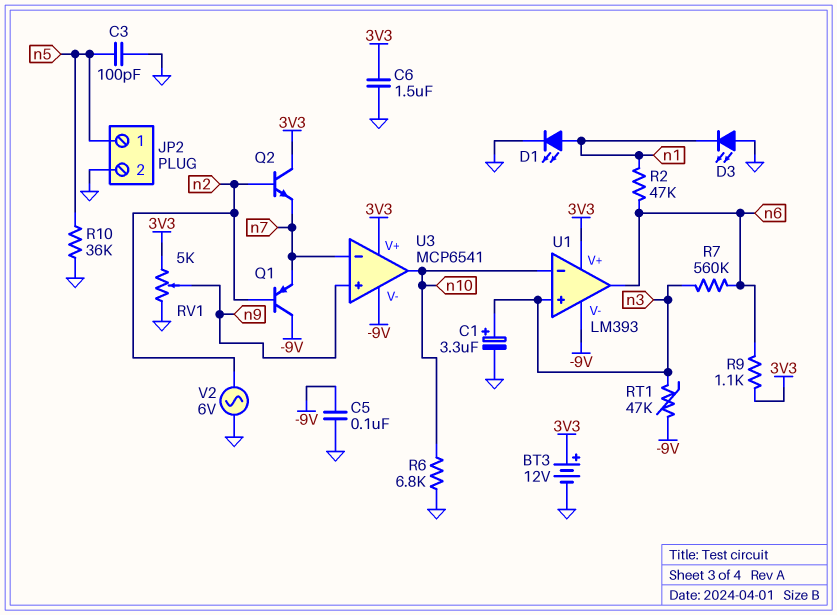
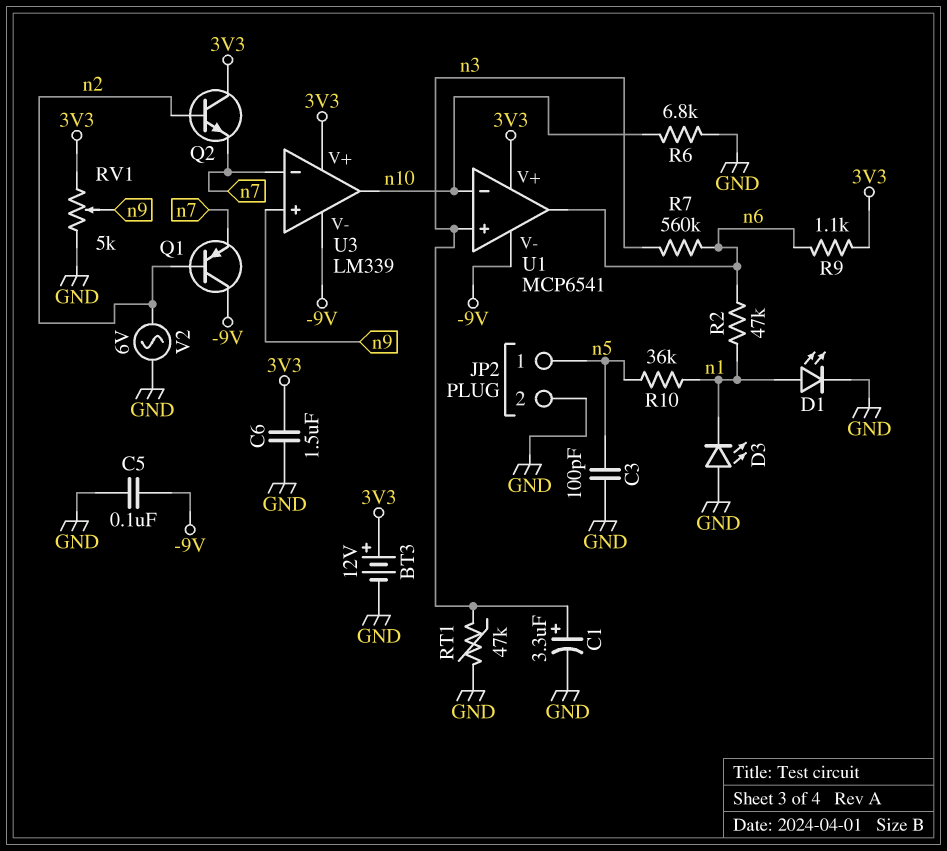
R10: 36k (GND, n5) -> 36k (n1, n5)
RT1: 47k (-9V, n3) -> 47k (GND, n3)
U1: LM393 -> MCP6541
U3: MCP6541 -> LM339

